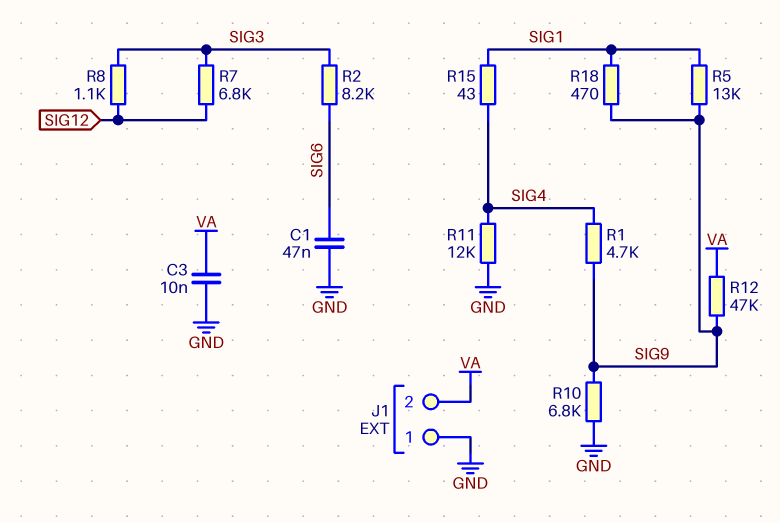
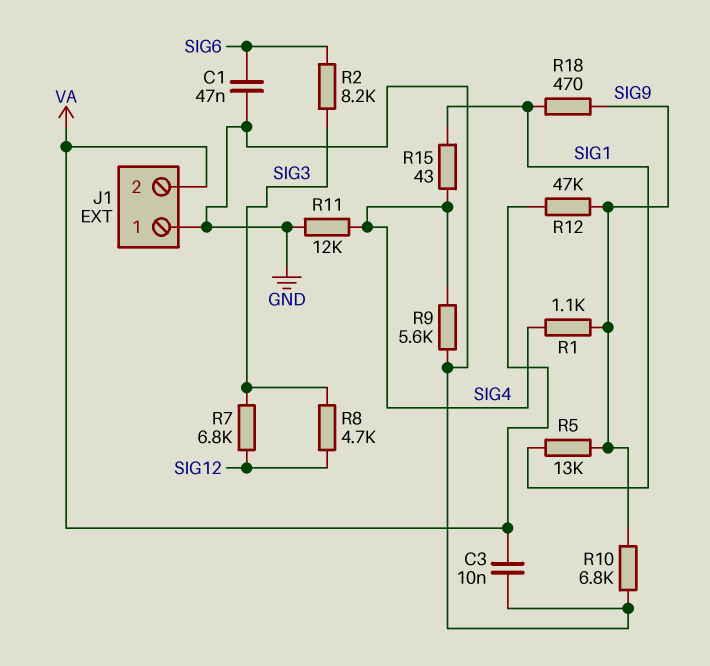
R1: 4.7k (SIG4, SIG9) -> 1.1k (SIG4, SIG9)
R8: 1.1k (SIG3, SIG12) -> 4.7k (SIG3, SIG12)
R9: none -> 5.6k (GND, SIG4)

